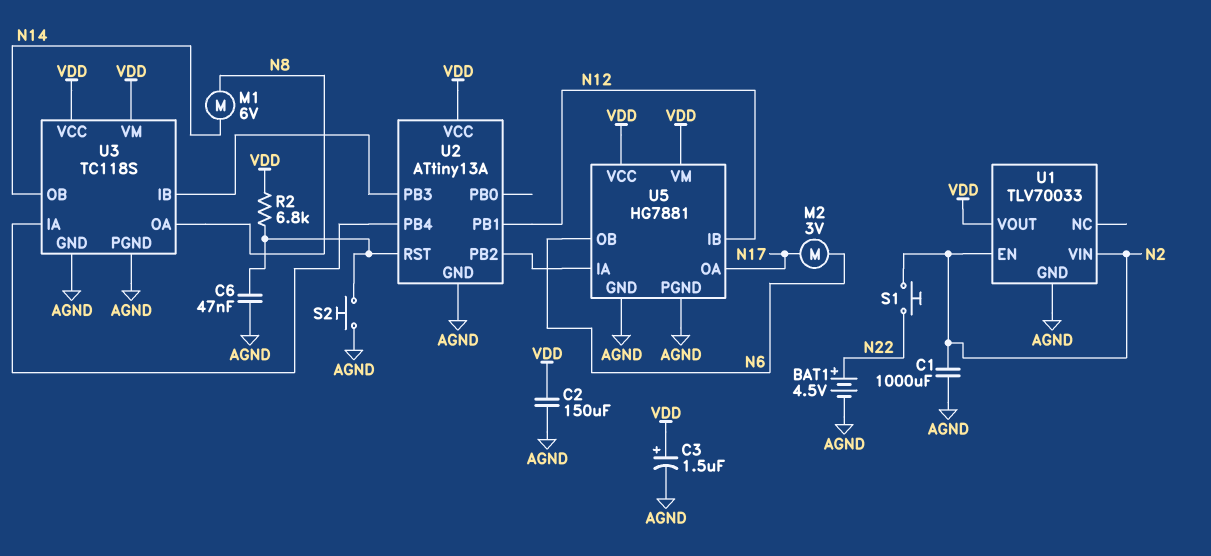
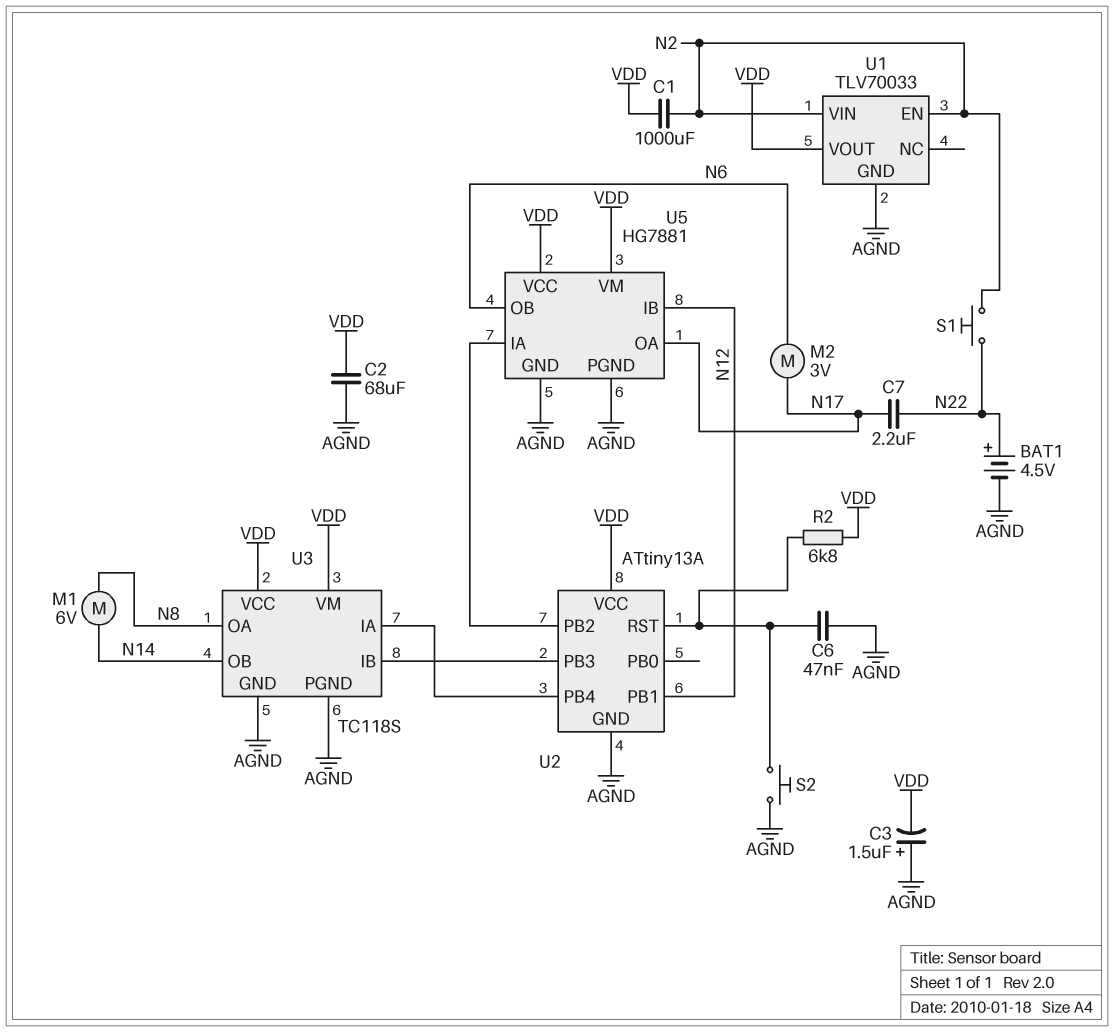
C1: 1000uF (AGND, N2) -> 1000uF (N2, VDD)
C2: 150uF (AGND, VDD) -> 68uF (AGND, VDD)
C3: 1.5uF (plus VDD, minus AGND) -> 1.5uF (plus AGND, minus VDD)
C7: none -> 2.2uF (N17, N22)

